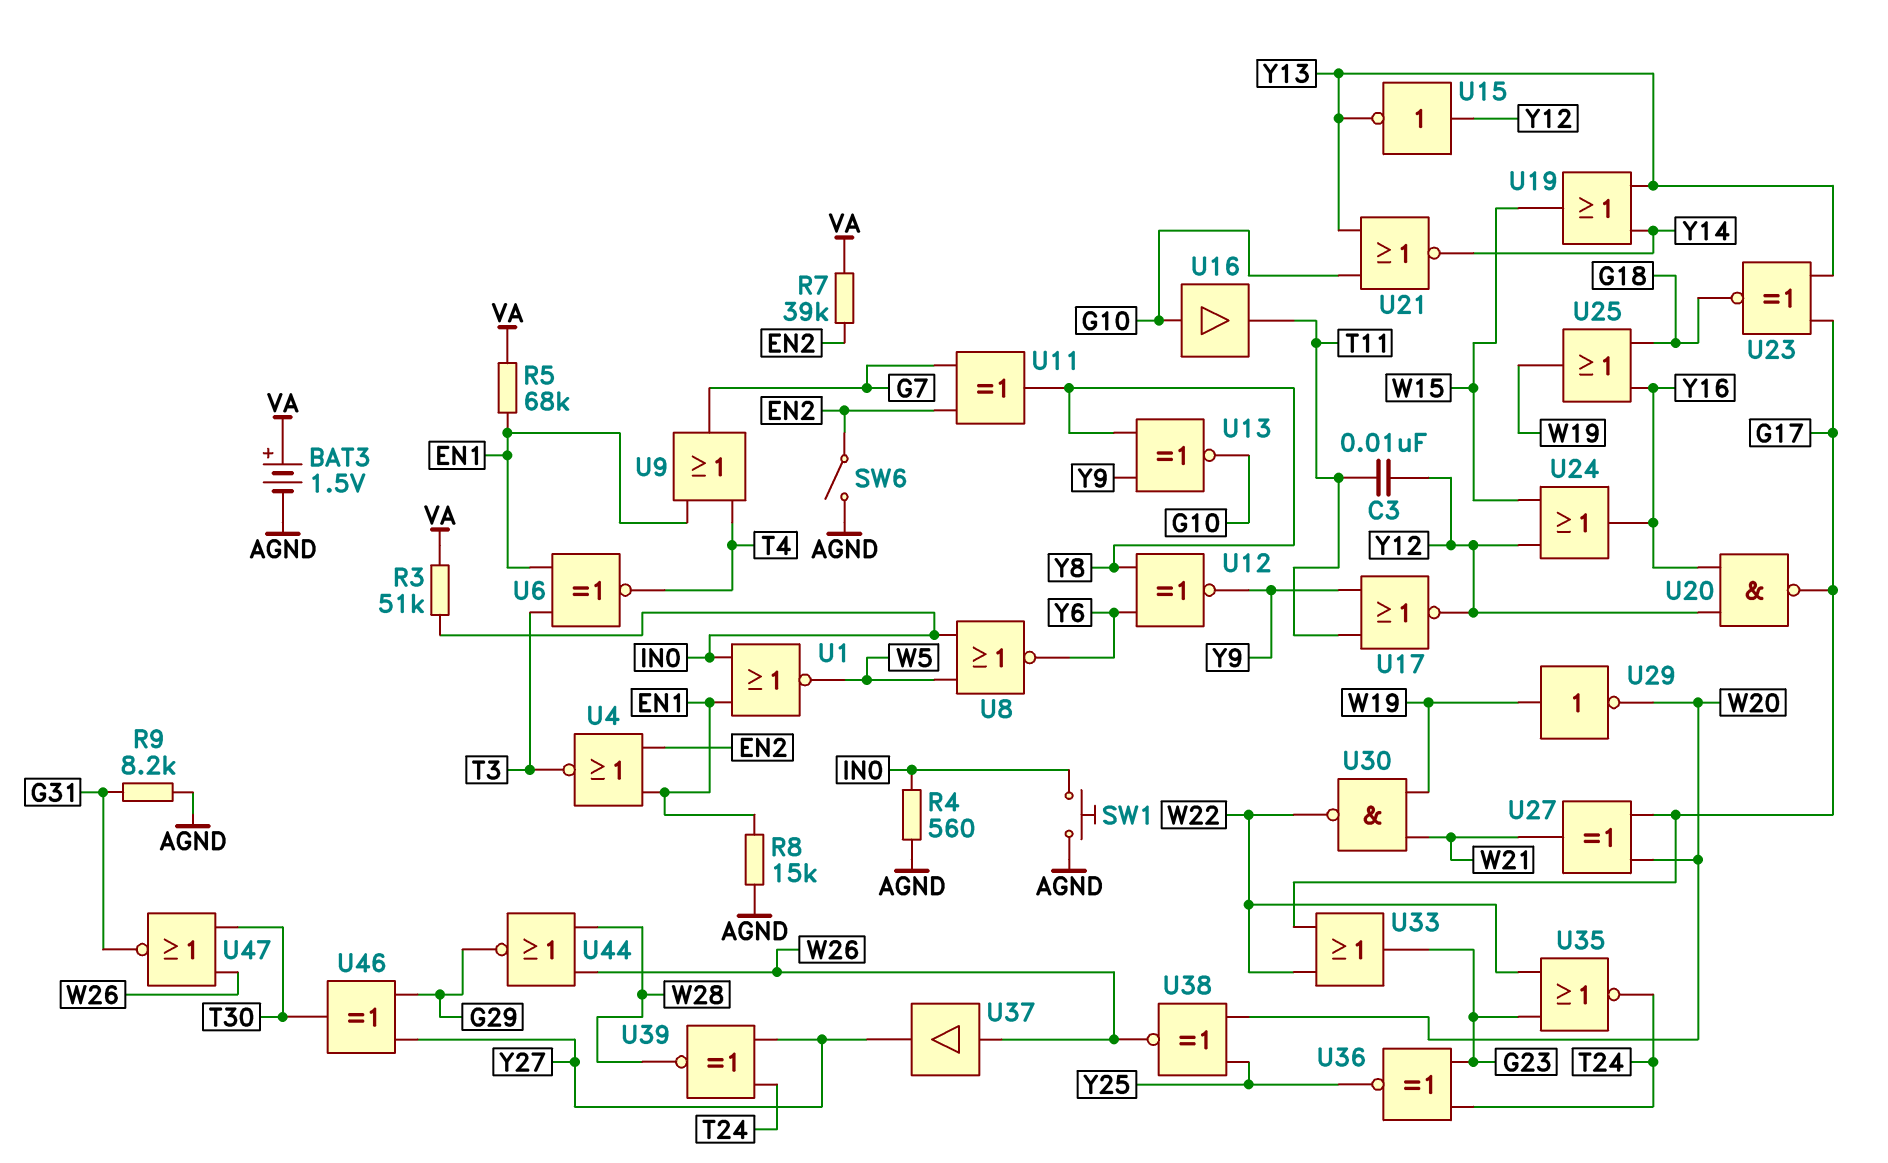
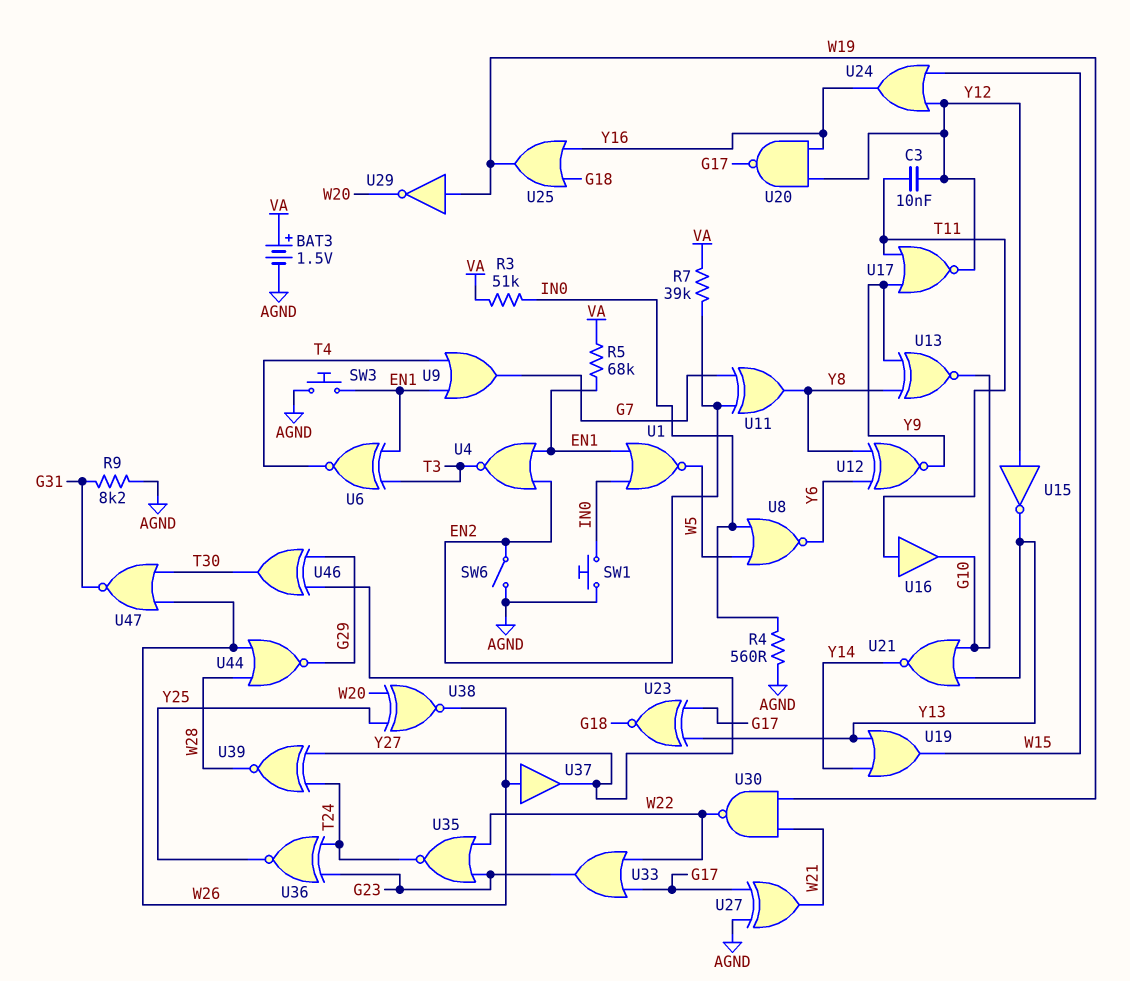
R8: 15k (AGND, EN1) -> none
SW3: none -> button (AGND, EN1)
U16: buffer (in G10, out T11) -> buffer (in T11, out G10)
U27: XOR (in G17, in W20, out W21) -> XOR (in AGND, in G17, out W21)

